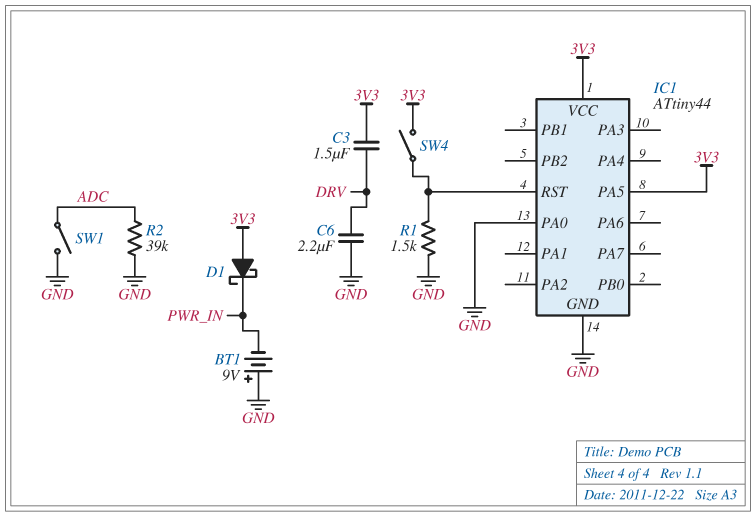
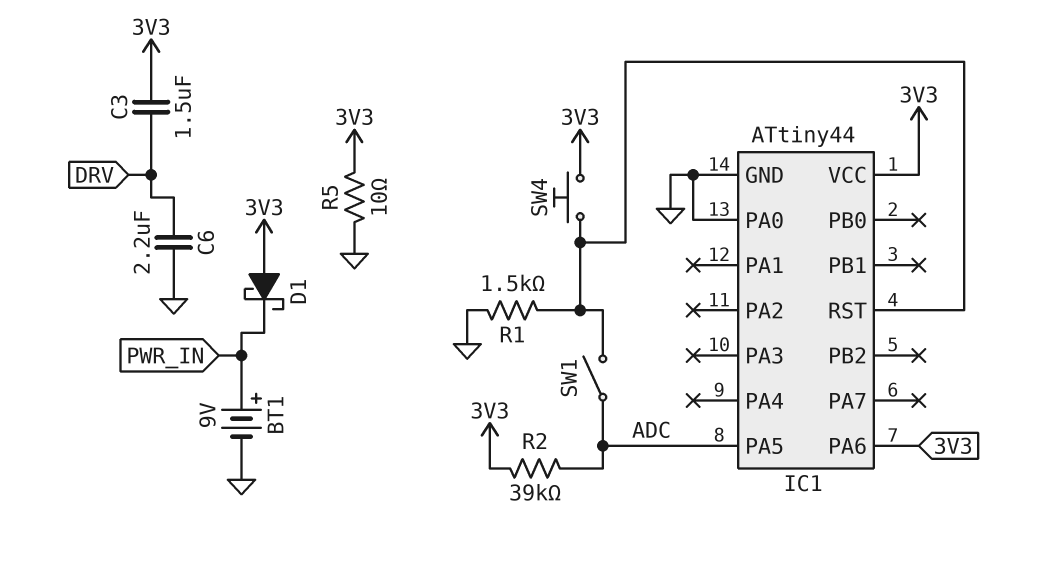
BT1: 9V (plus GND, minus PWR_IN) -> 9V (plus PWR_IN, minus GND)
IC1 pin PA5: 3V3 -> ADC
IC1 pin PA6: none -> 3V3
R2: 39k (ADC, GND) -> 39k (3V3, ADC)
R5: none -> 10 (3V3, GND)
SW1: switch (ADC, GND) -> switch (ADC, IC1/RST)
SW4: switch (3V3, IC1/RST) -> button (3V3, IC1/RST)

